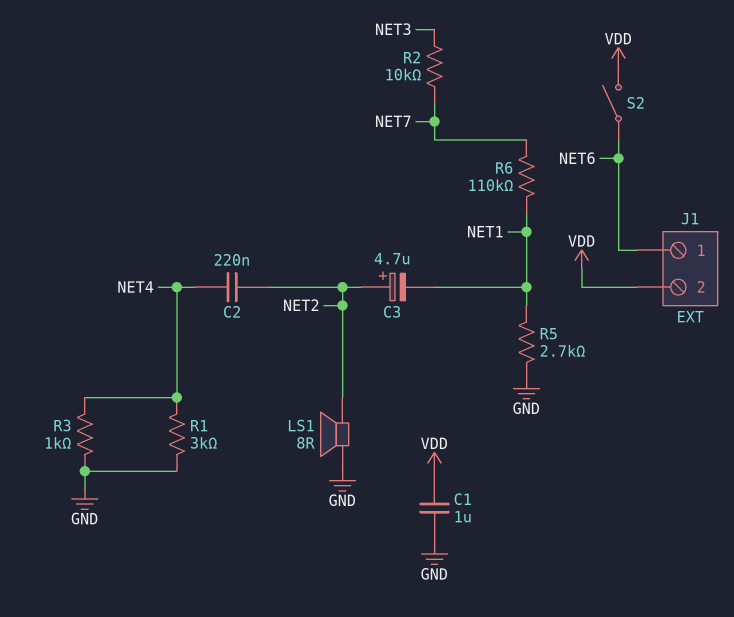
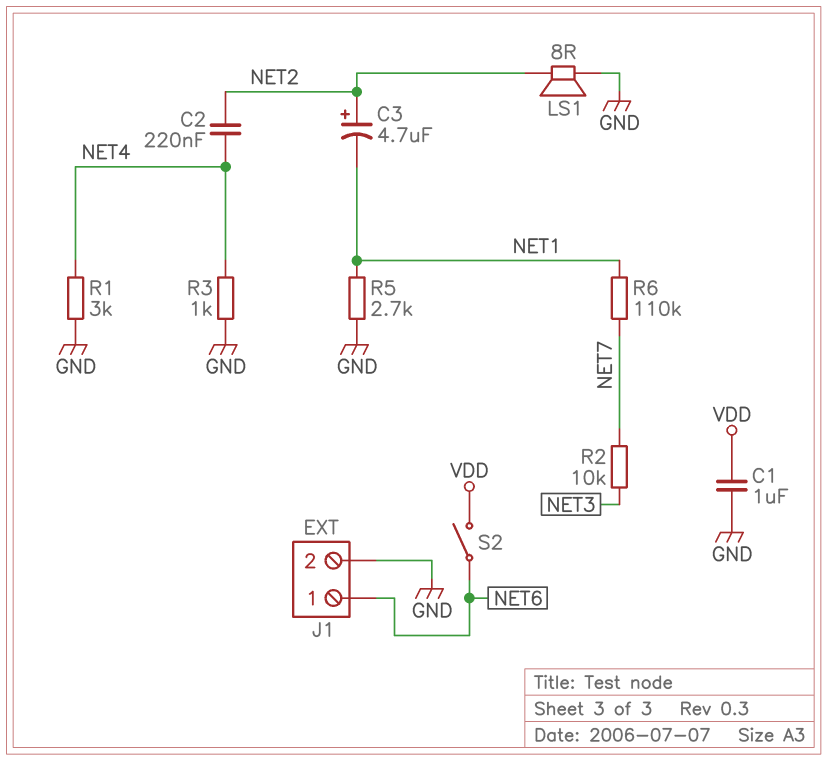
J1 pin 2: VDD -> GND

